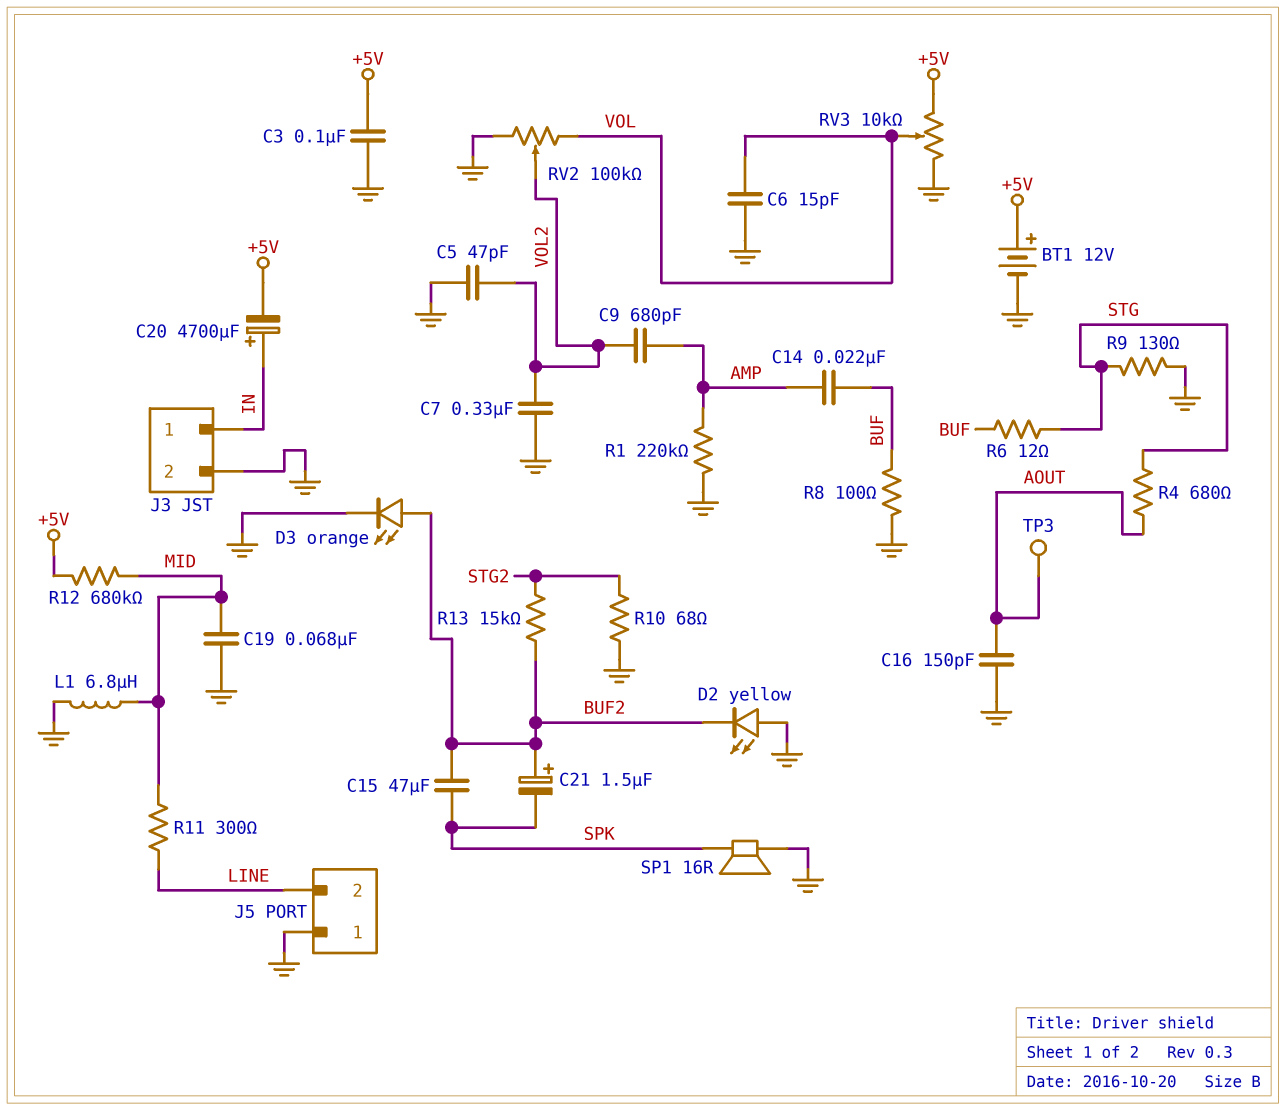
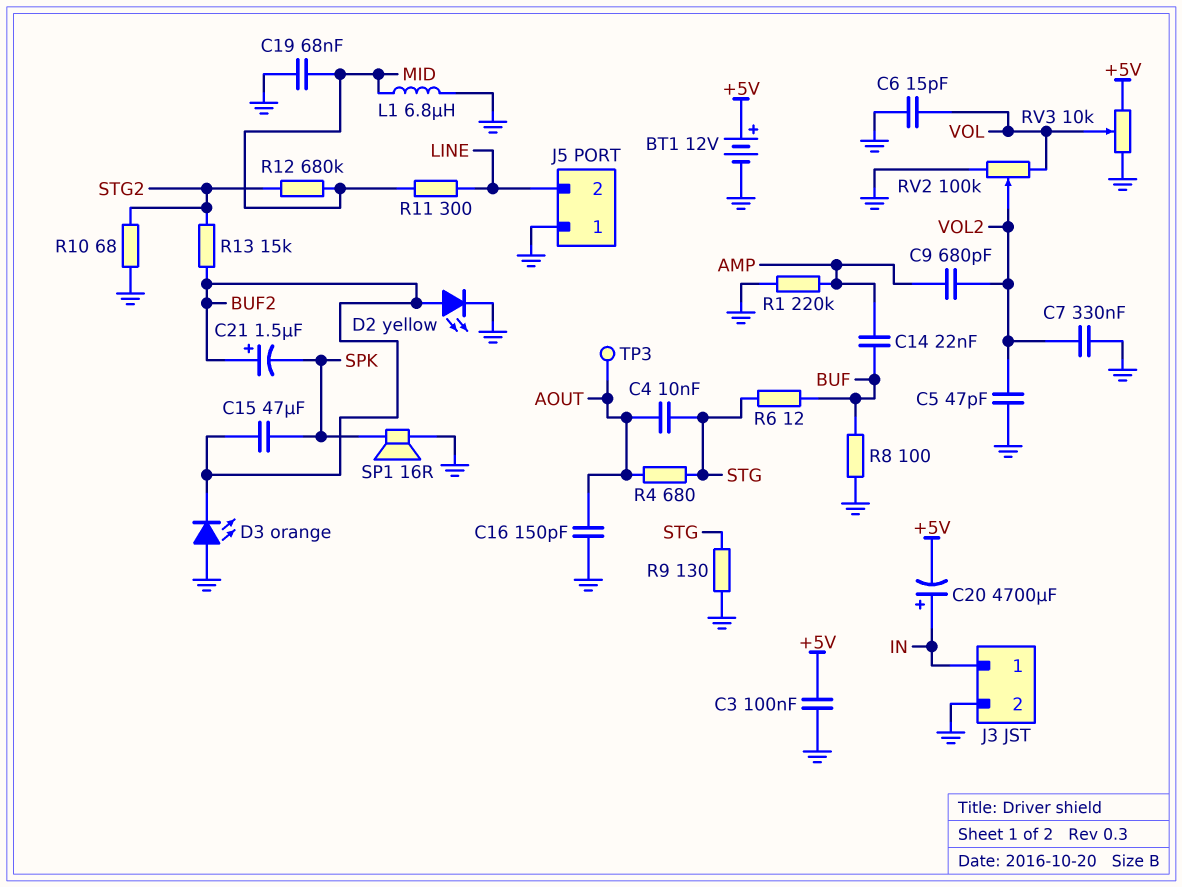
C4: none -> 10nF (AOUT, STG)
D2: LED yellow (A GND, K BUF2) -> LED yellow (A BUF2, K GND)
D3: LED orange (A BUF2, K GND) -> LED orange (A GND, K BUF2)
R12: 680k (+5V, MID) -> 680k (MID, STG2)

